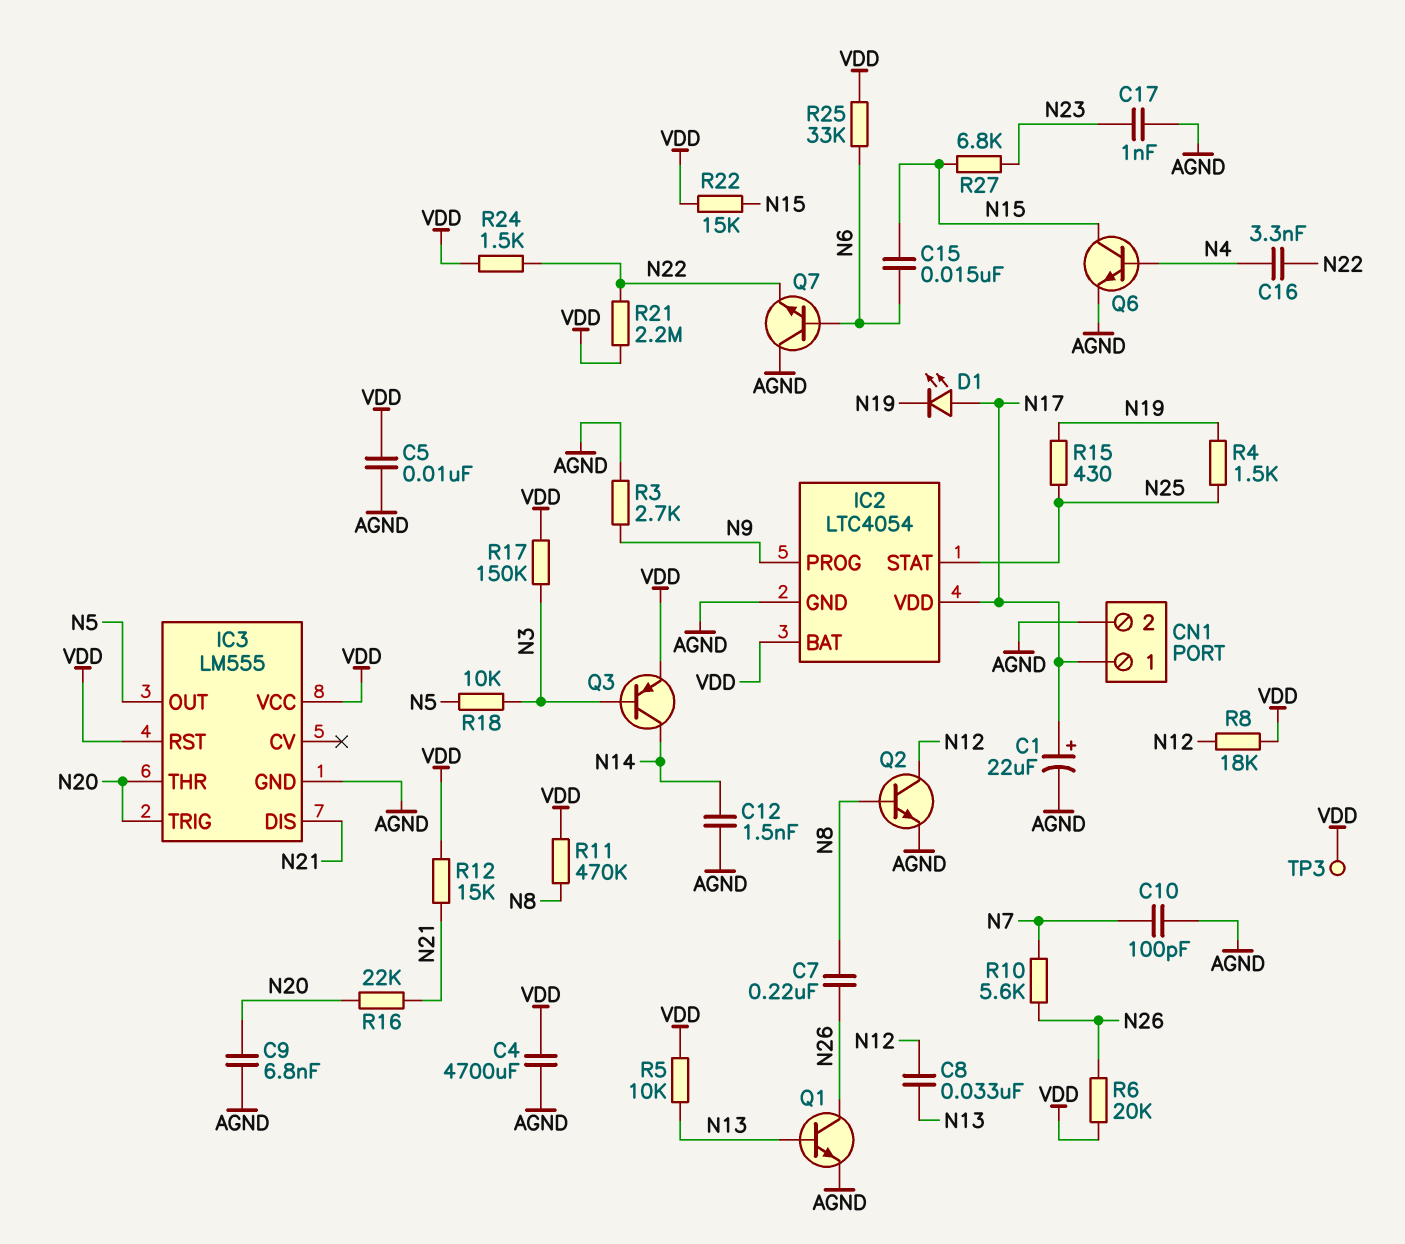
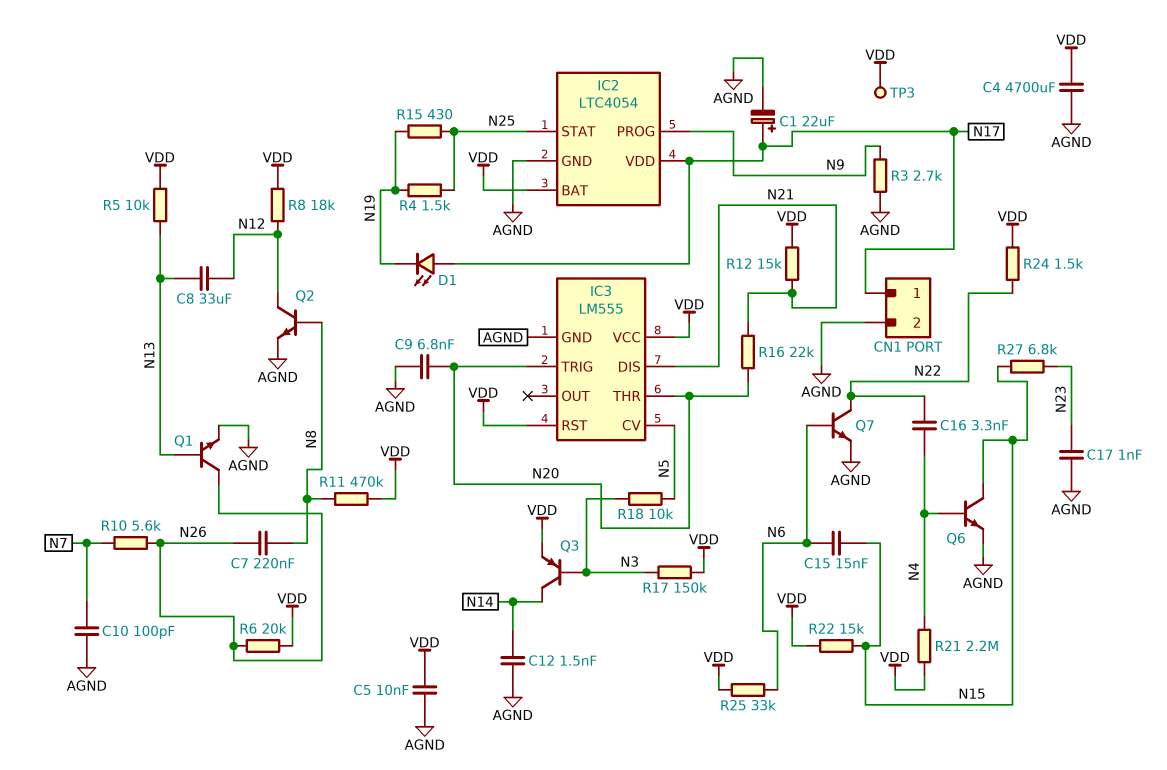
C8: 33nF (N12, N13) -> 33uF (N12, N13)
IC3 pin CV: none -> N5
IC3 pin OUT: N5 -> none
Q7: NPN (B N6, C AGND, E N22) -> NPN (B N6, C N22, E AGND)
R21: 2.2M (N22, VDD) -> 2.2M (N4, VDD)

